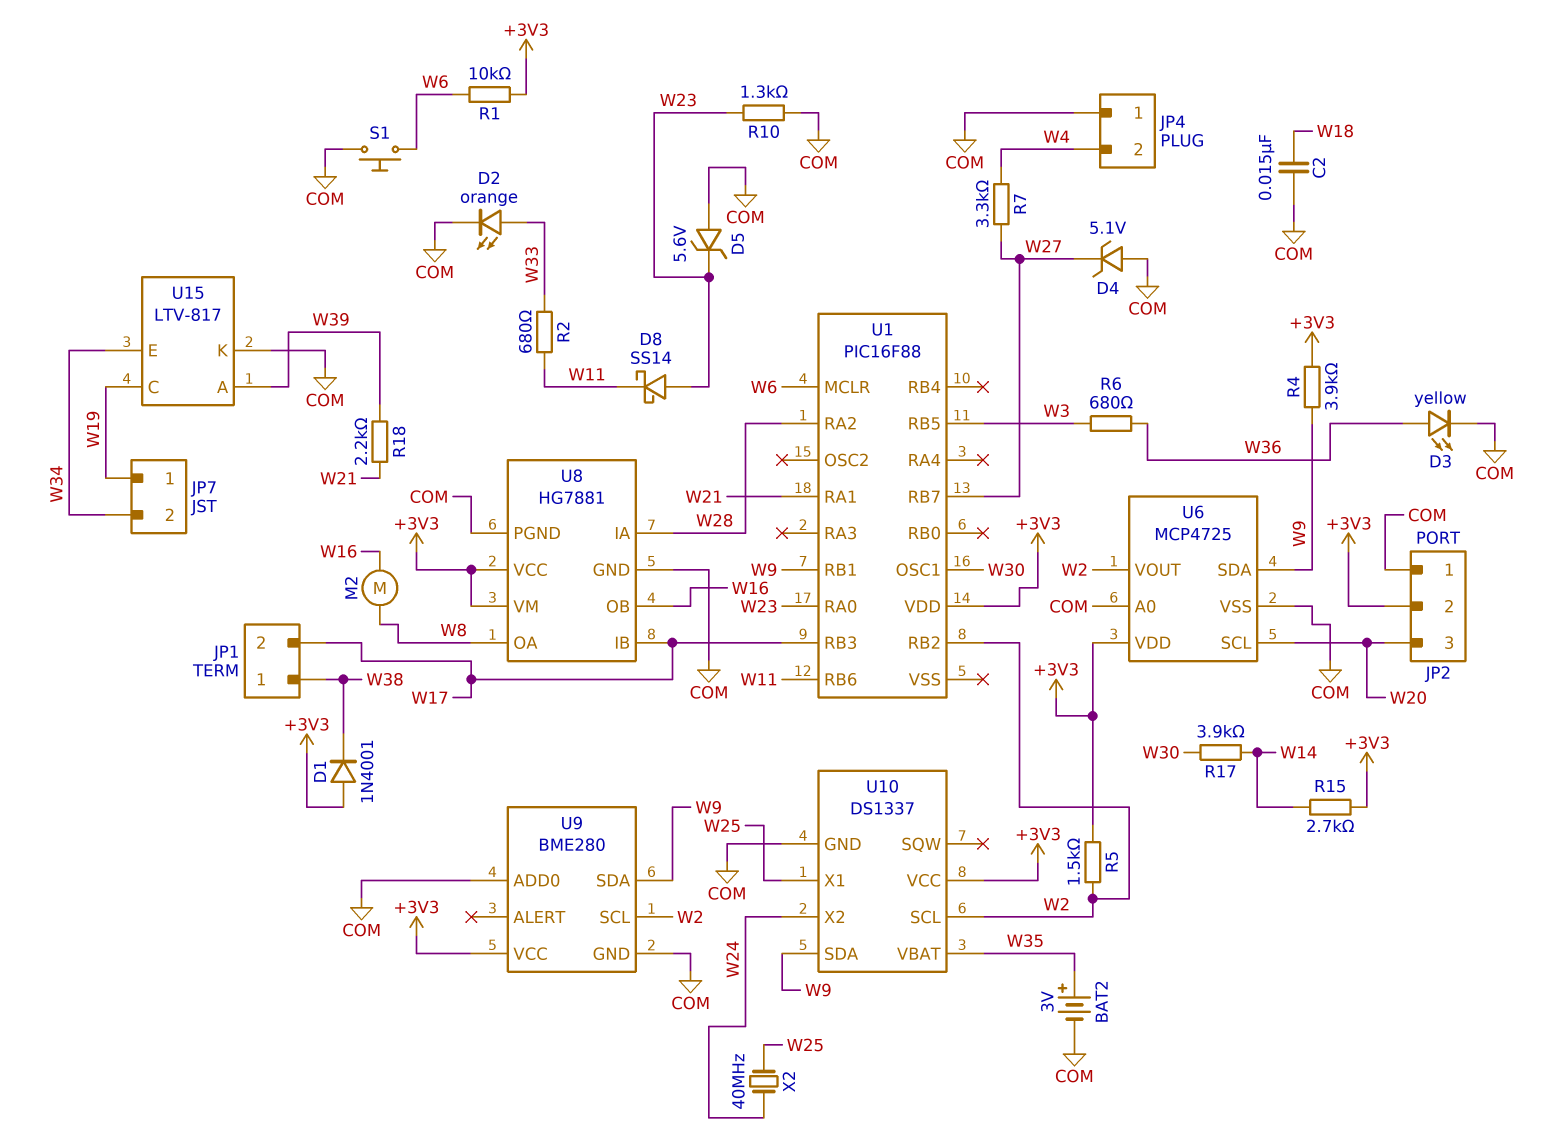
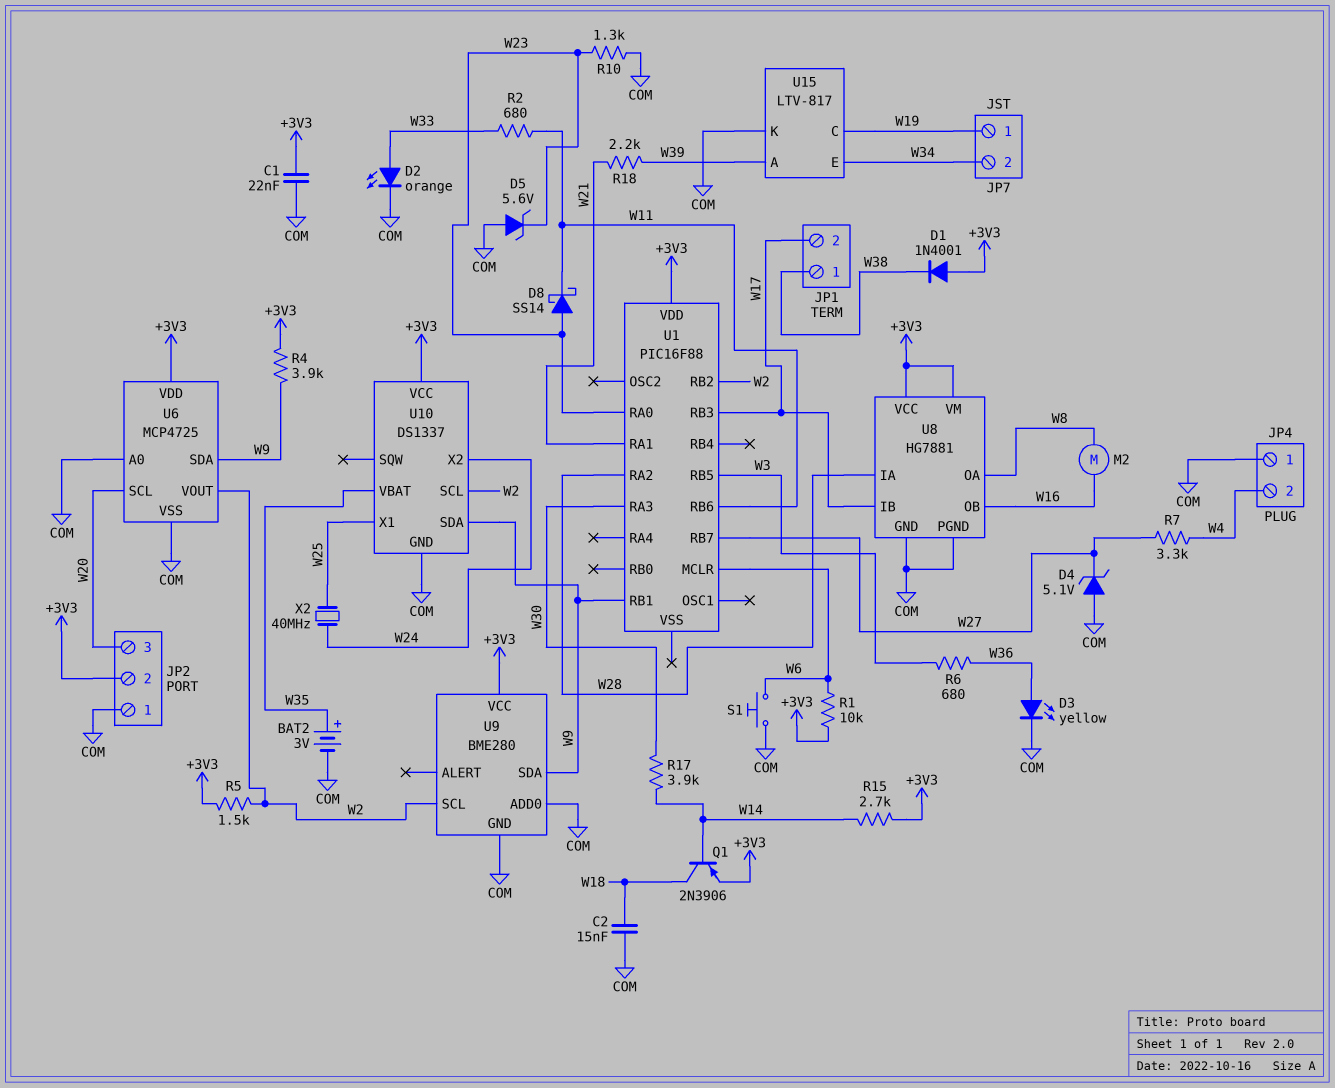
C1: none -> 22nF (+3V3, COM)
Q1: none -> PNP 2N3906 (B W14, C W18, E +3V3)
U1 pin OSC1: W30 -> none
U1 pin RA3: none -> W30

